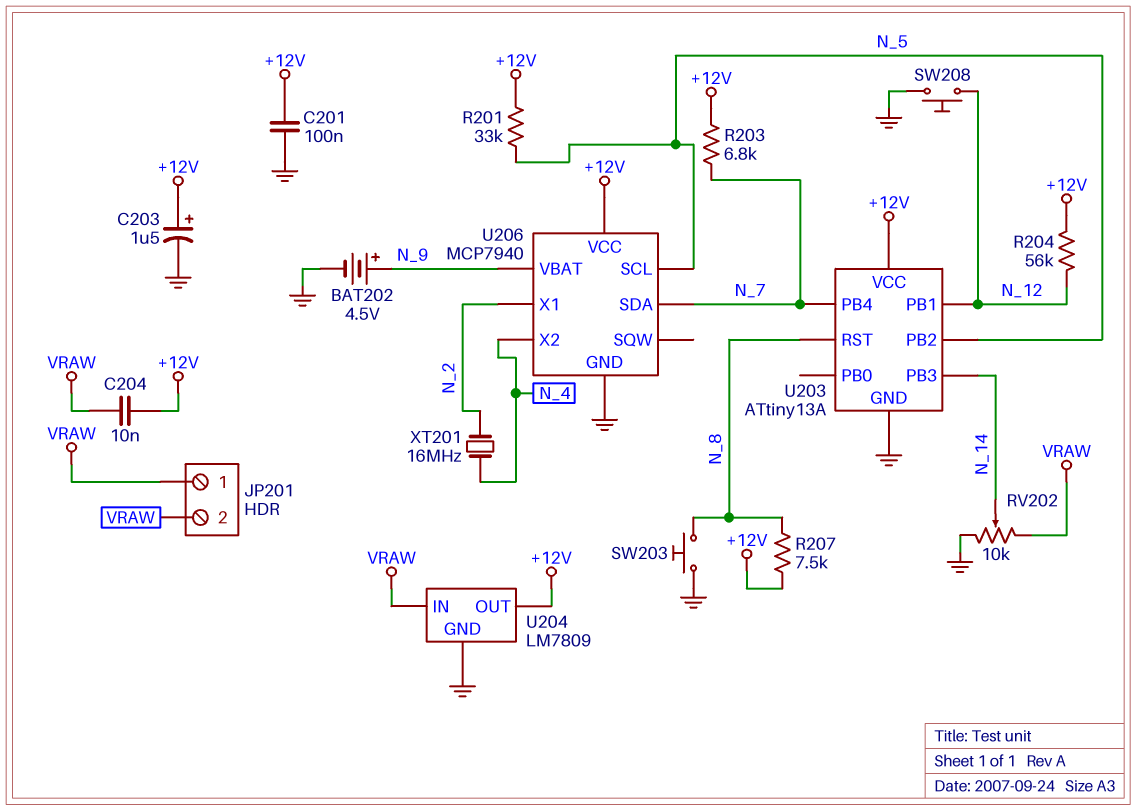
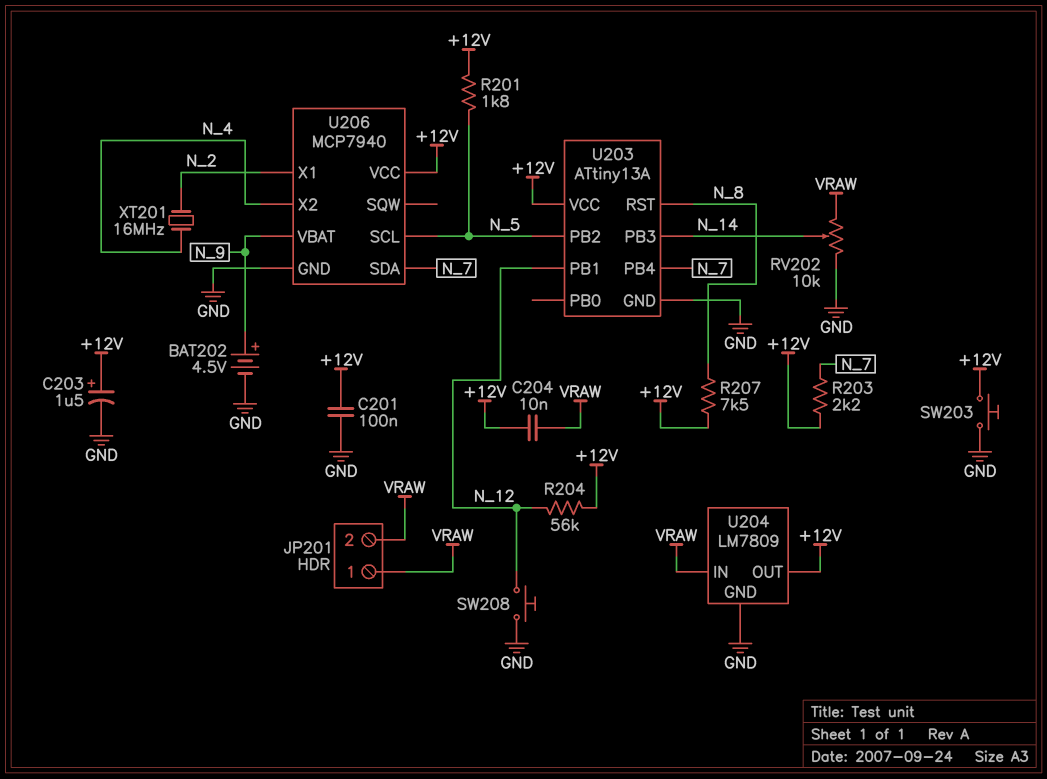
R201: 33k (+12V, N_5) -> 1.8k (+12V, N_5)
R203: 6.8k (+12V, N_7) -> 2.2k (+12V, N_7)
SW203: button (GND, N_8) -> button (+12V, GND)

